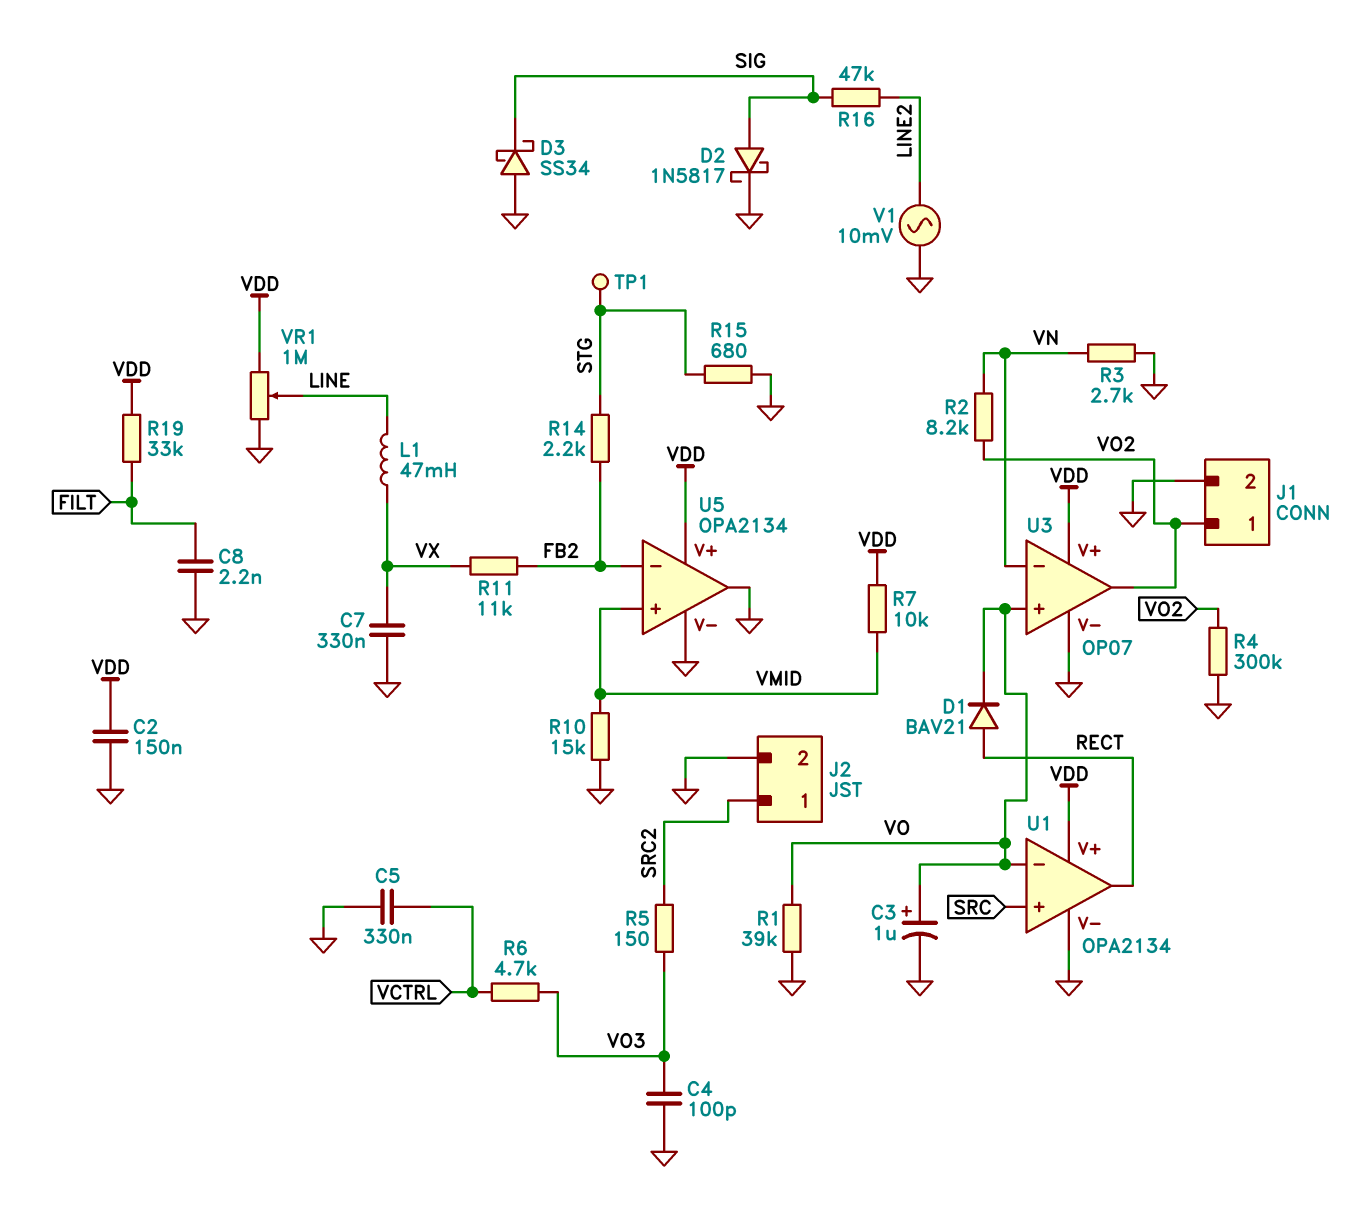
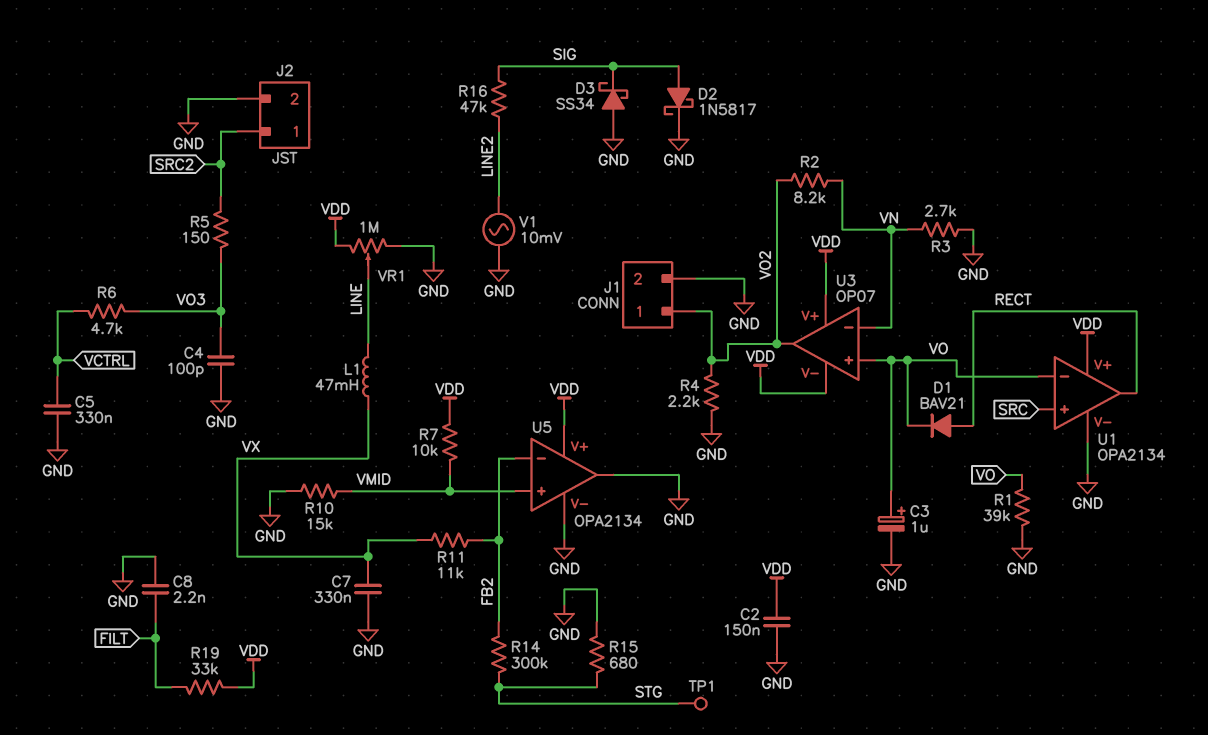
R4: 300k (GND, VO2) -> 2.2k (GND, VO2)
R14: 2.2k (FB2, STG) -> 300k (FB2, STG)
U3 pin V-: GND -> VDD

